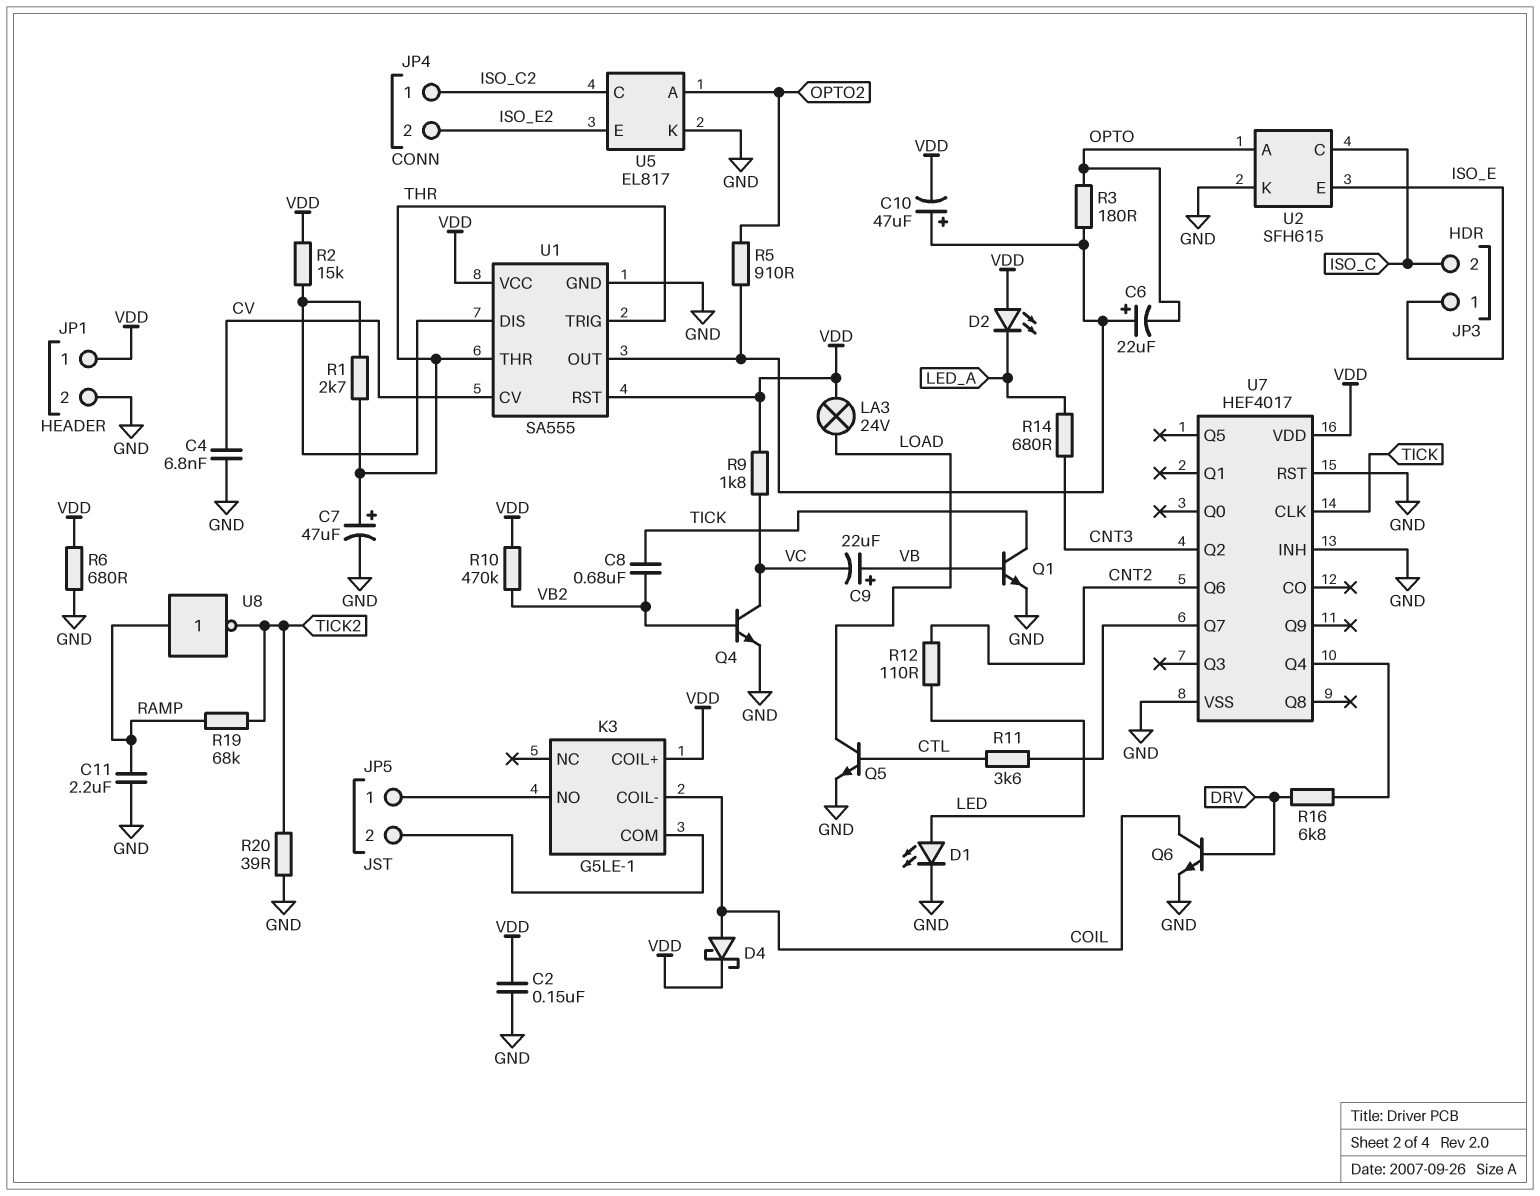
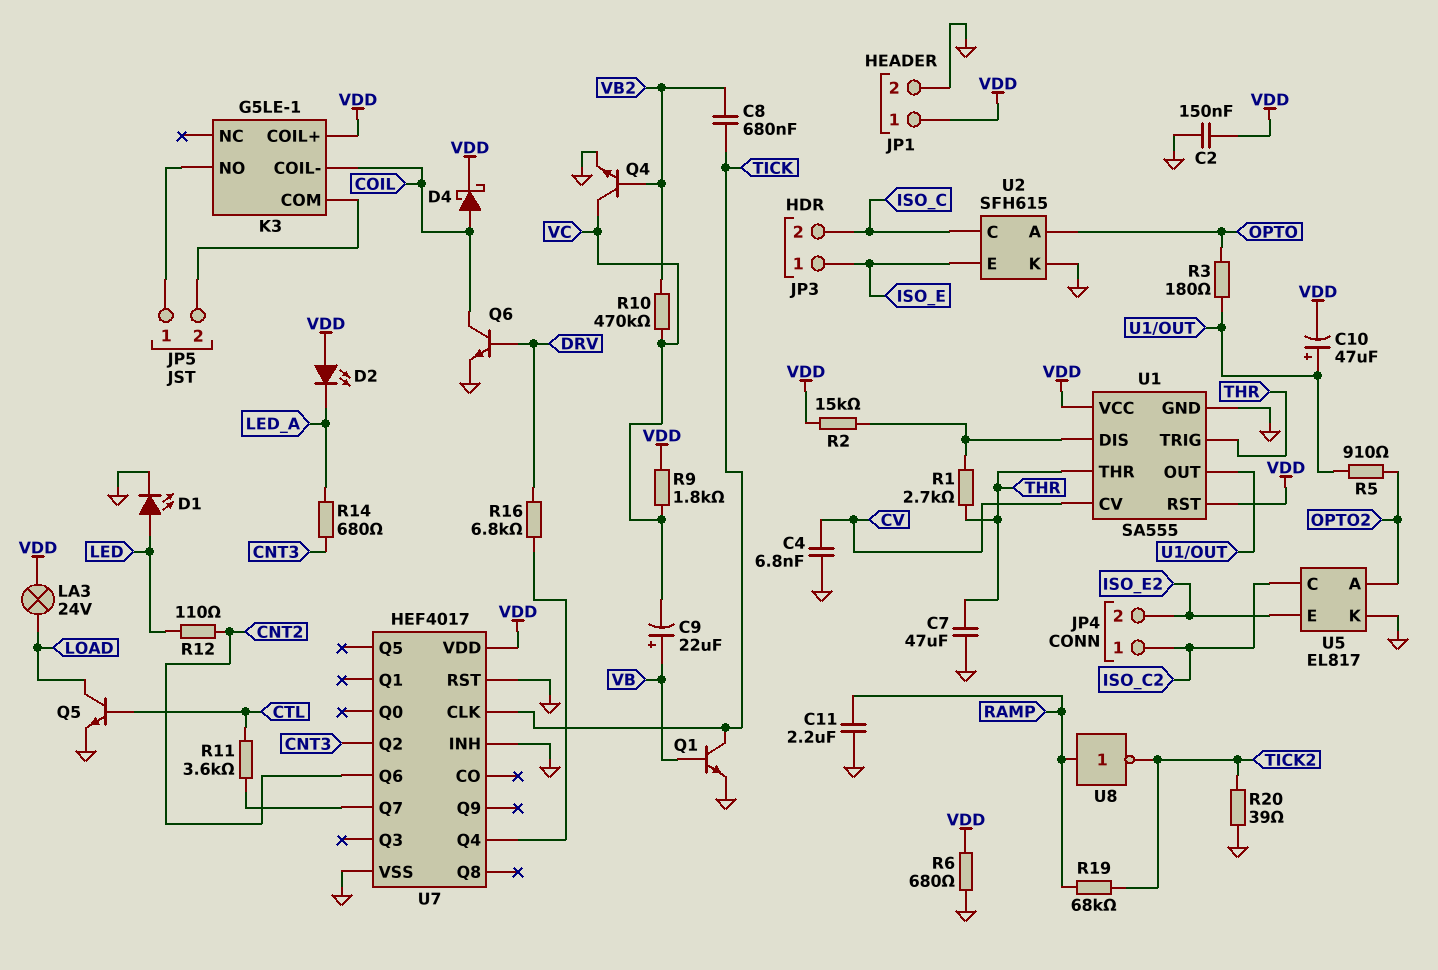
C6: 22uF (plus U1/OUT, minus OPTO) -> none
C7: 47uF (plus THR, minus GND) -> 47uF (GND, THR)
R10: 470k (VB2, VDD) -> 470k (VB2, VC)

